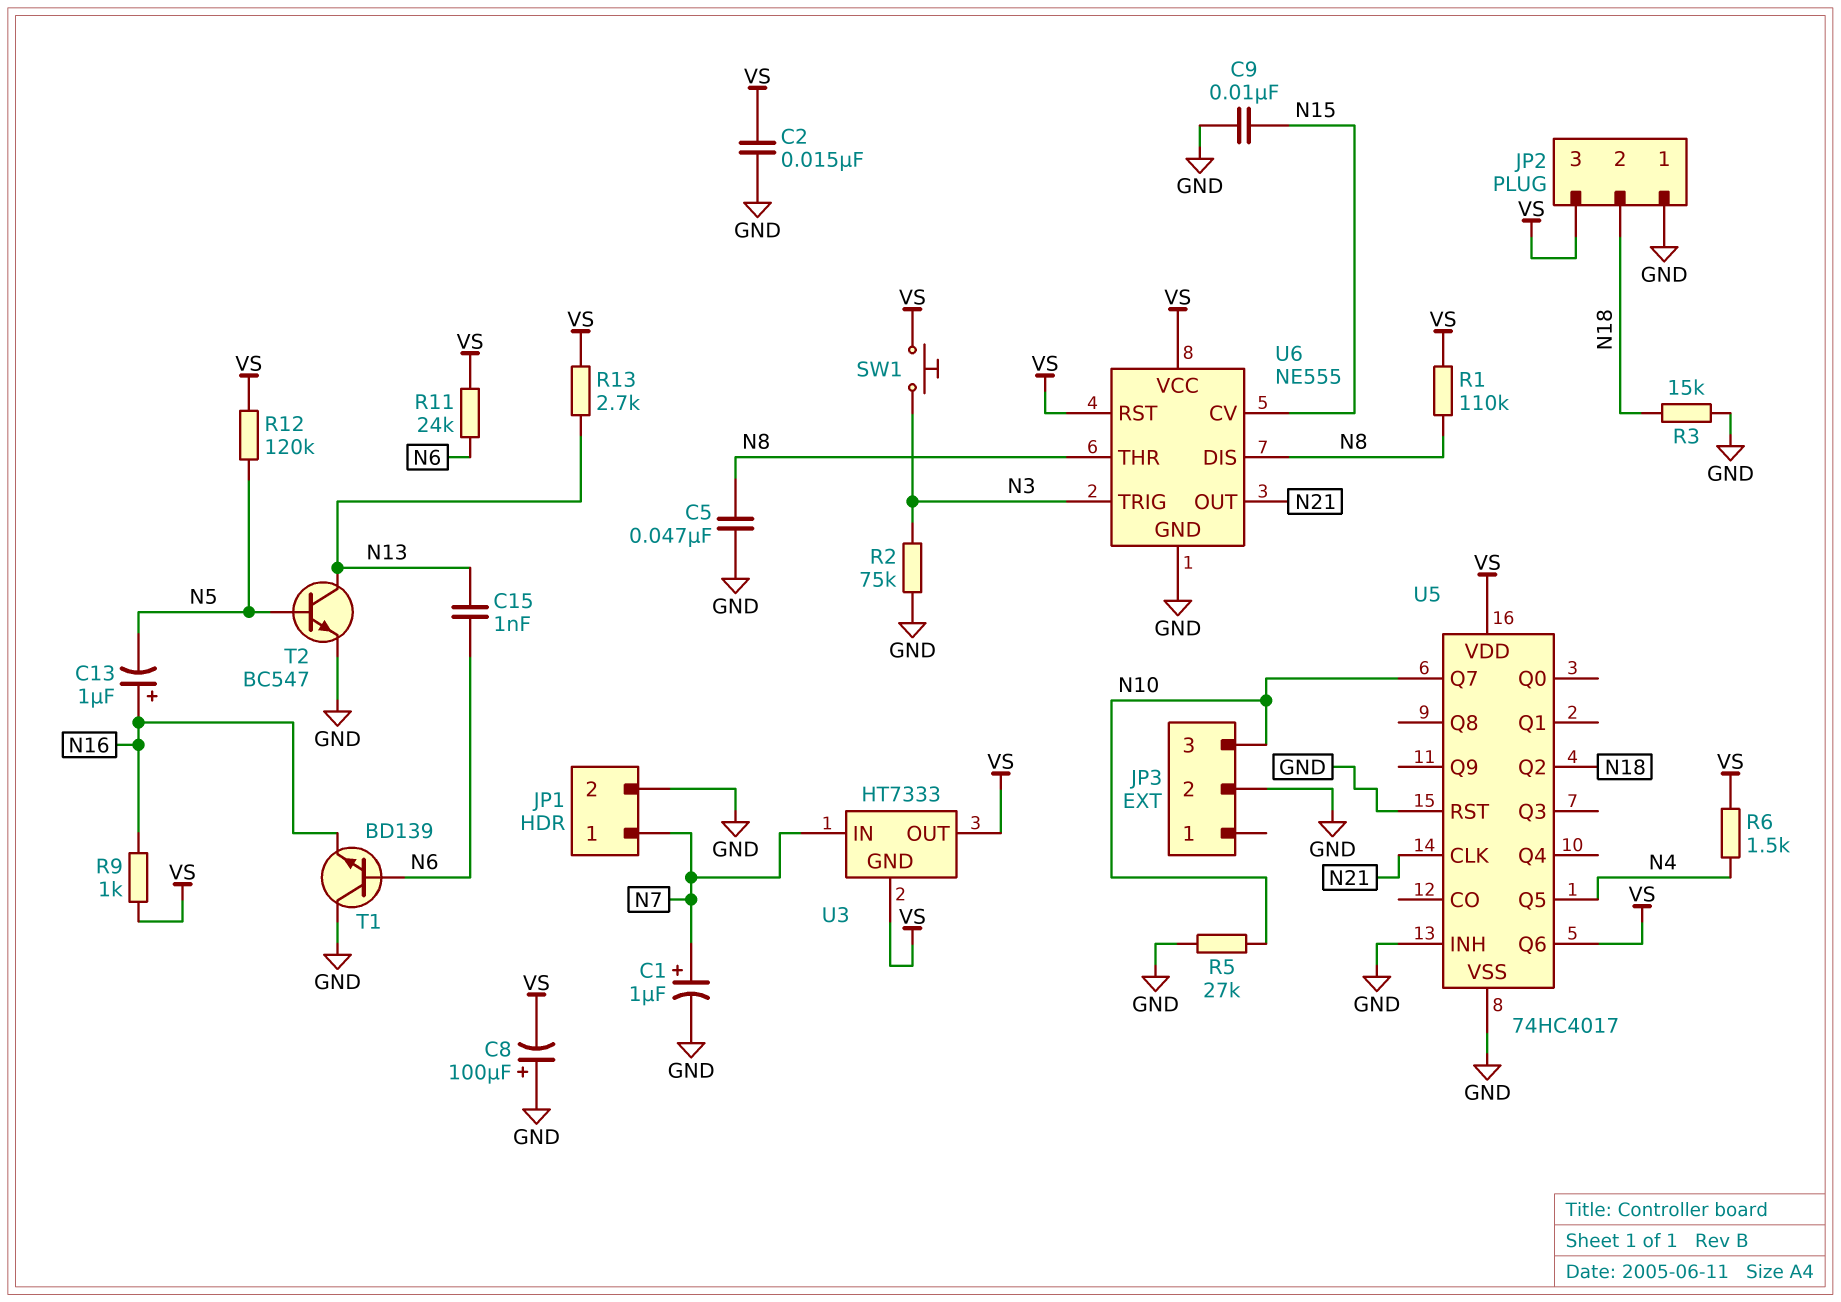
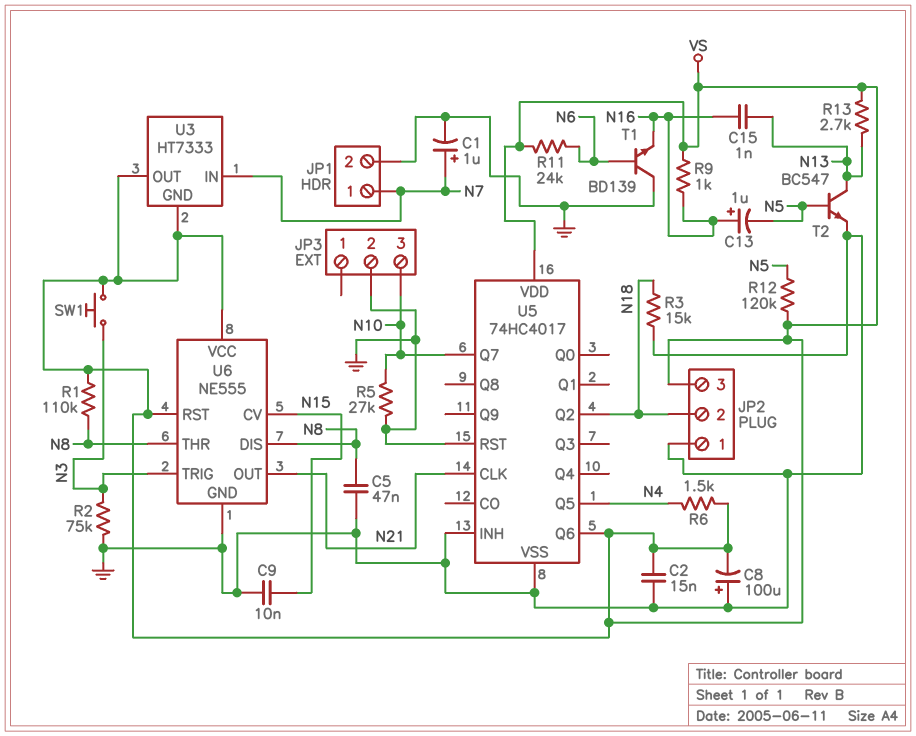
C15: 1nF (N6, N13) -> 1nF (N13, N16)

